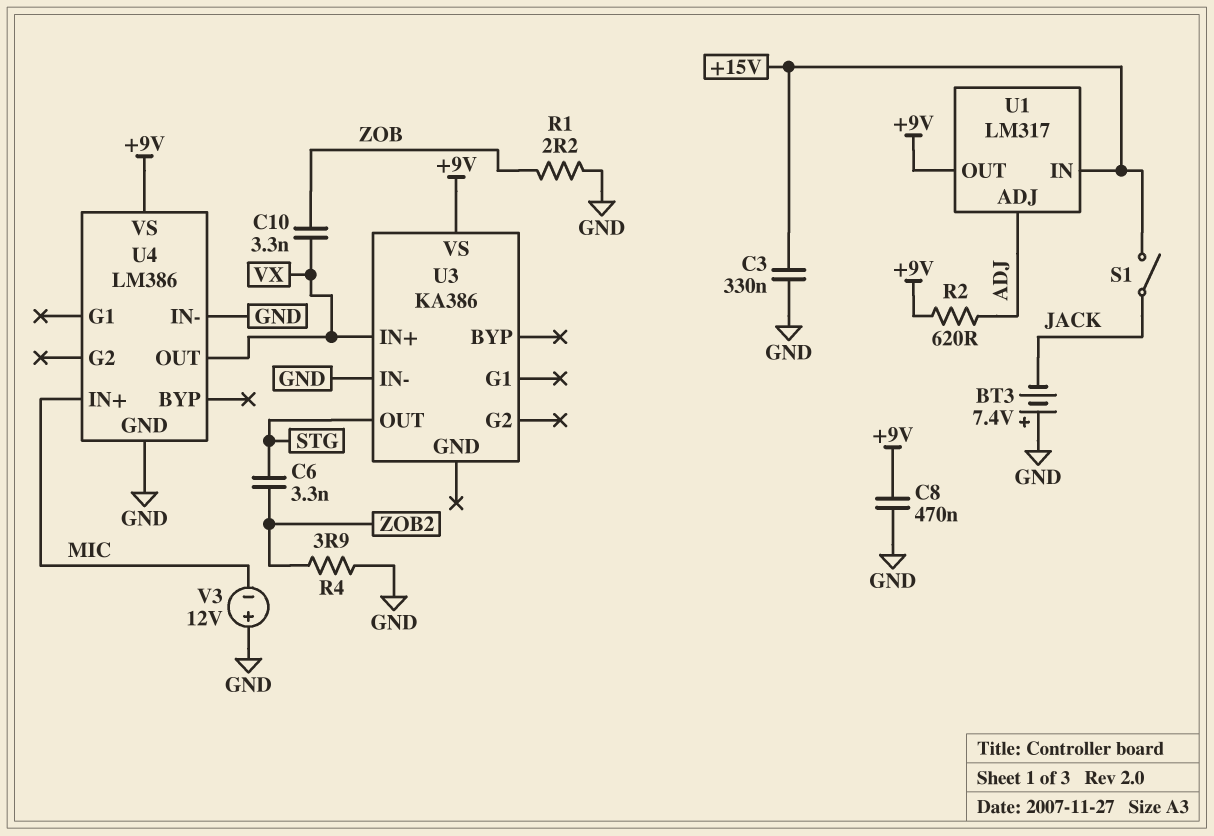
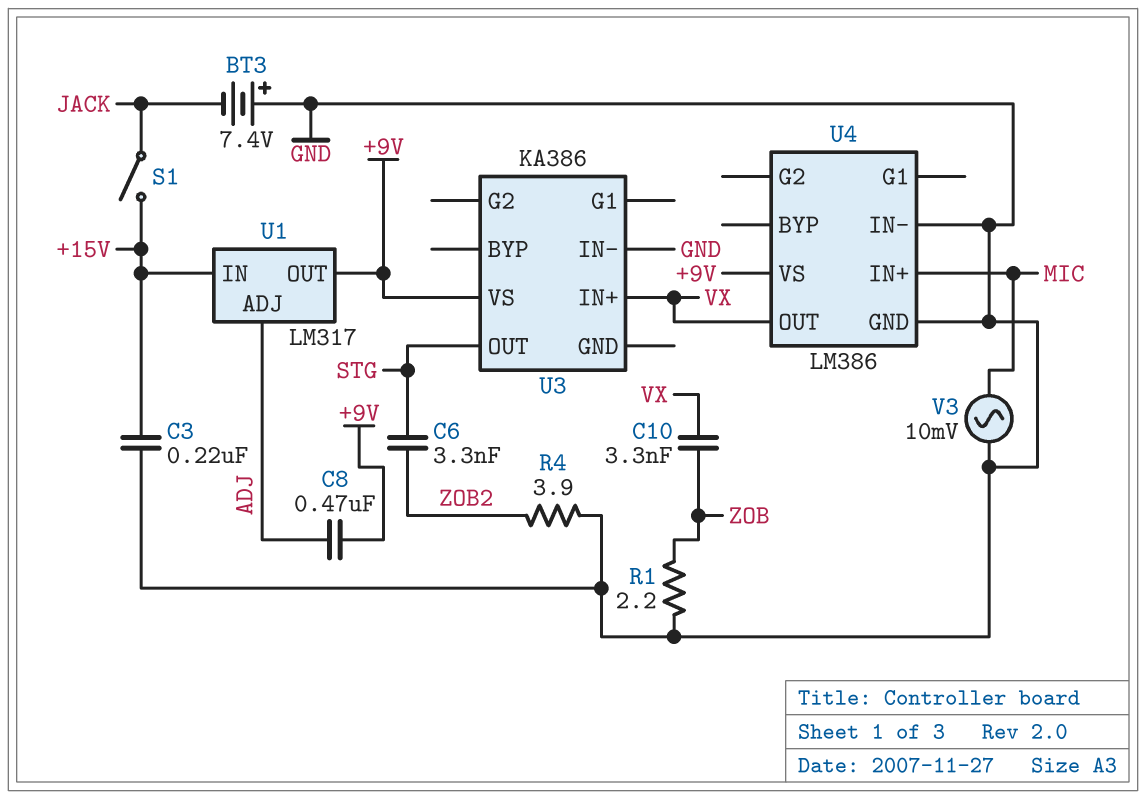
C3: 330nF (+15V, GND) -> 220nF (+15V, GND)
C8: 470nF (+9V, GND) -> 470nF (+9V, ADJ)
R2: 620 (+9V, ADJ) -> none
V3: 12V (plus GND, minus MIC) -> AC 10mV (GND, MIC)

